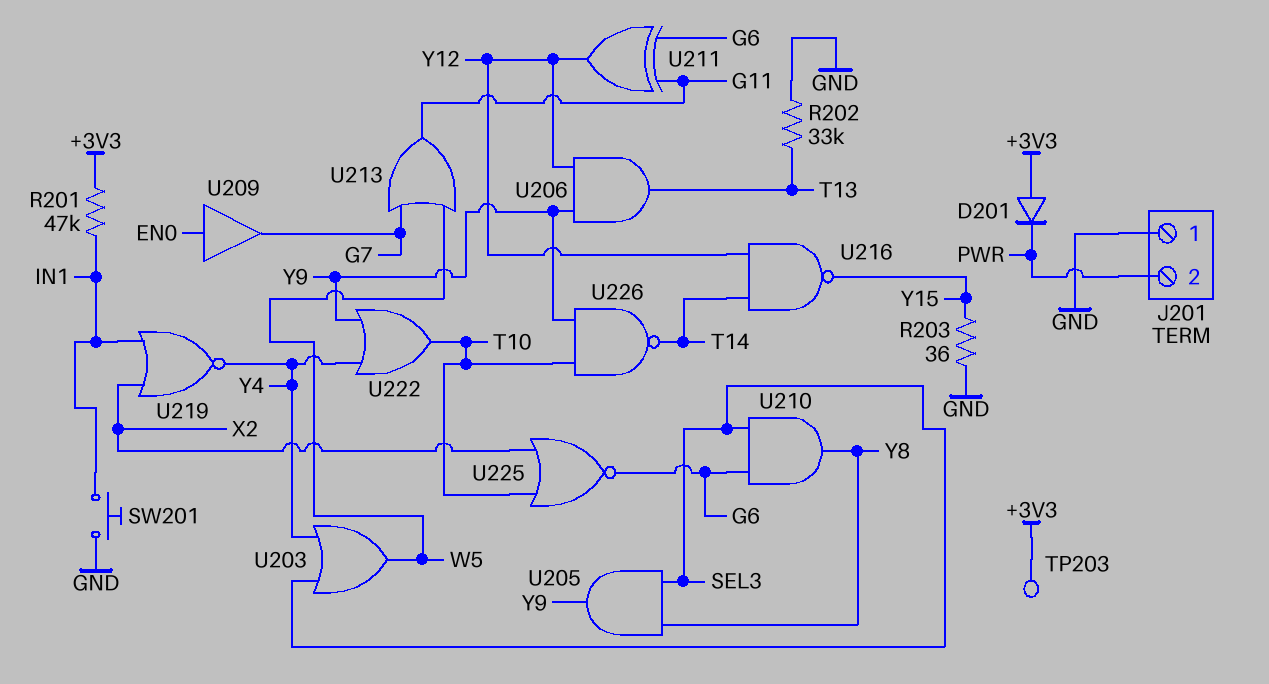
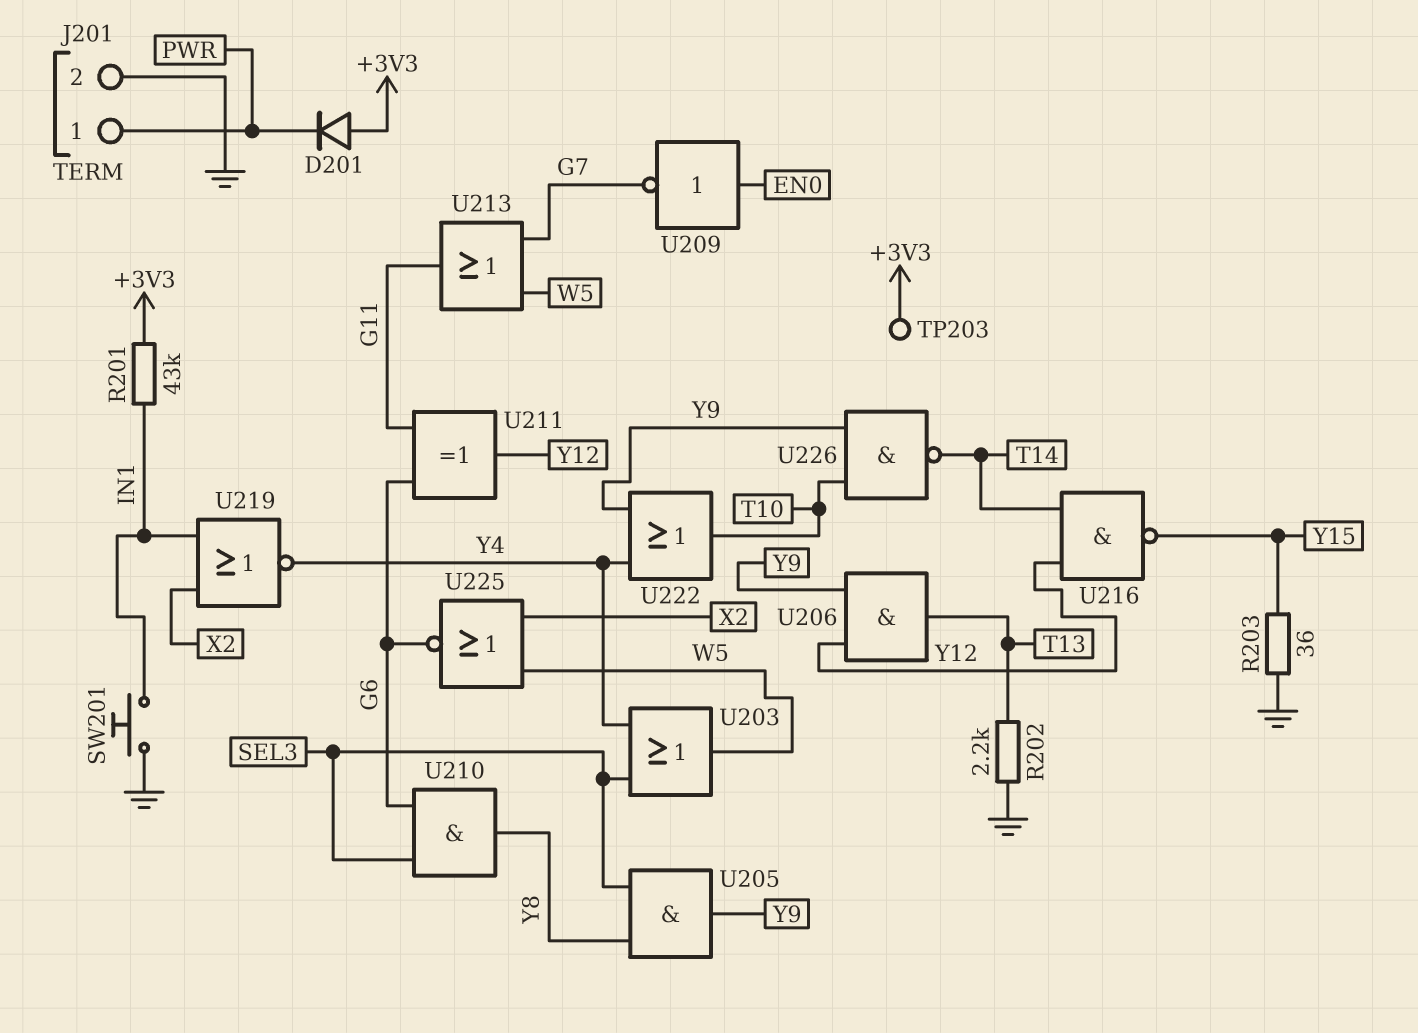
J201 pin 1: GND -> PWR
J201 pin 2: PWR -> GND
R201: 47k (+3V3, IN1) -> 43k (+3V3, IN1)
R202: 33k (GND, T13) -> 2.2k (GND, T13)
U209: buffer (in EN0, out G7) -> NOT (in EN0, out G7)
U225: NOR (in T10, in X2, out G6) -> NOR (in W5, in X2, out G6)

